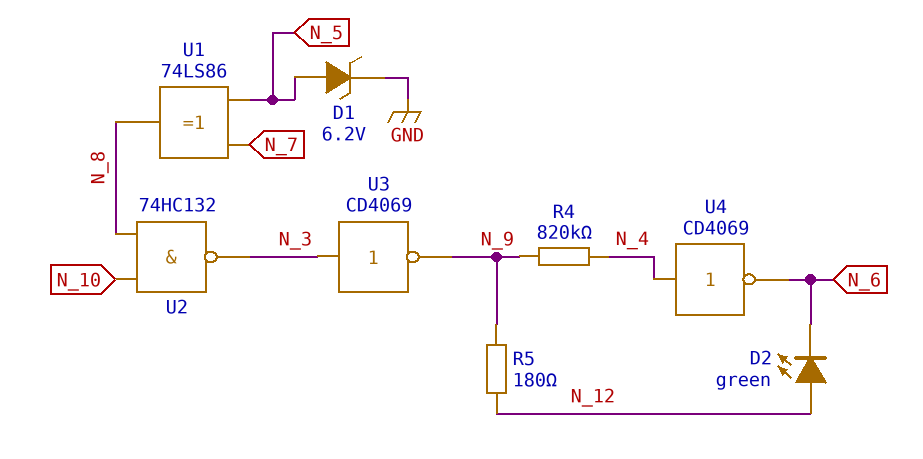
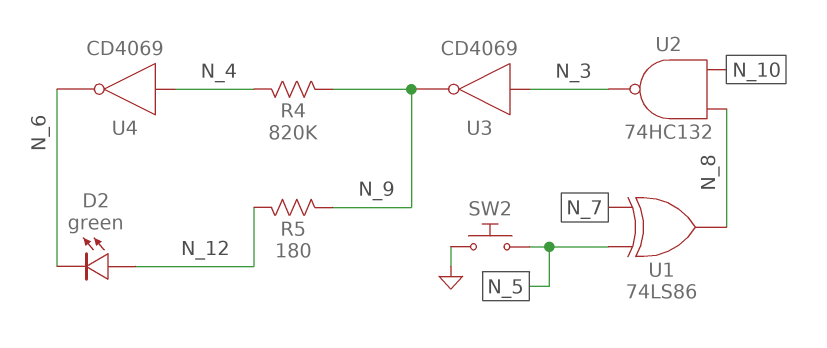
D1: zener 6.2V (A N_5, K GND) -> none
SW2: none -> button (GND, N_5)

